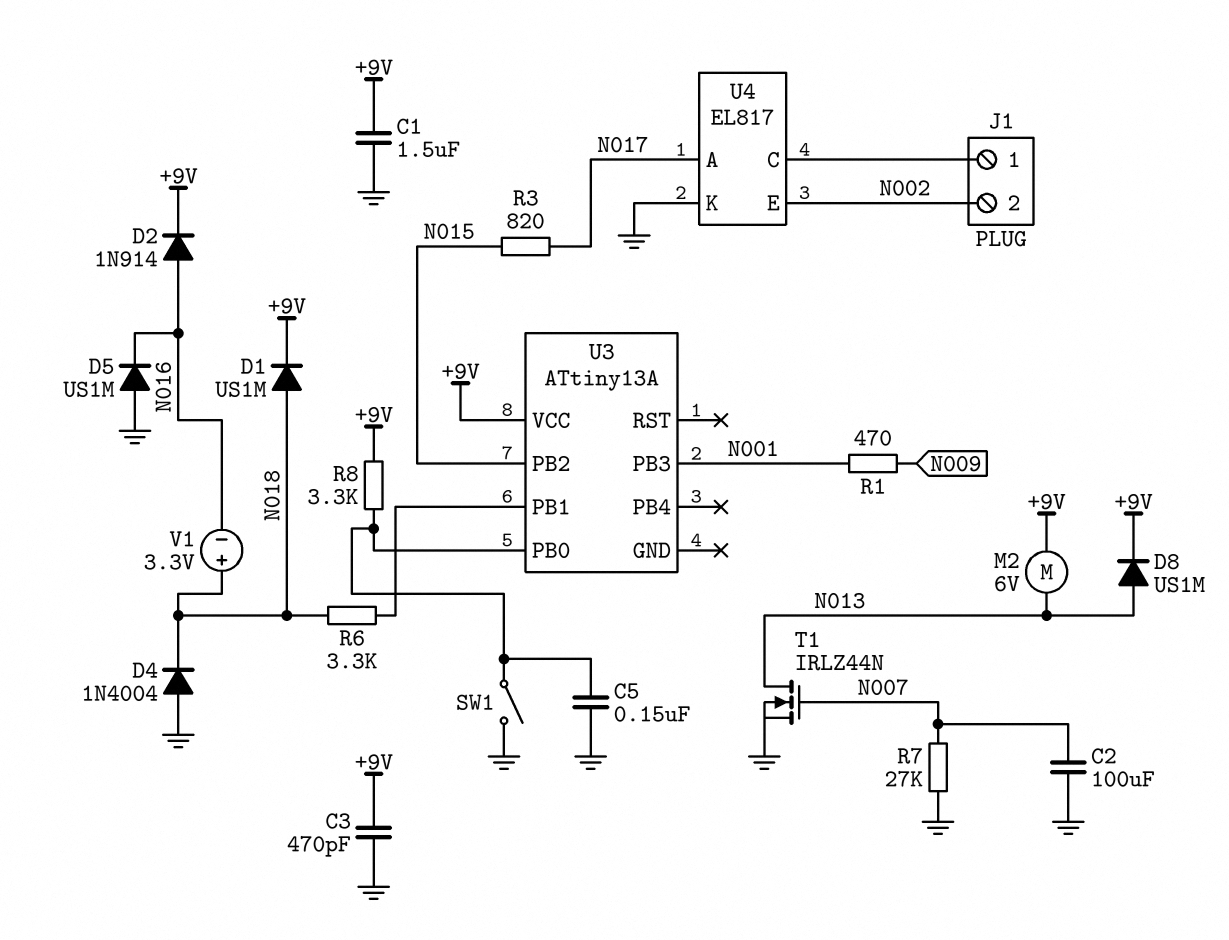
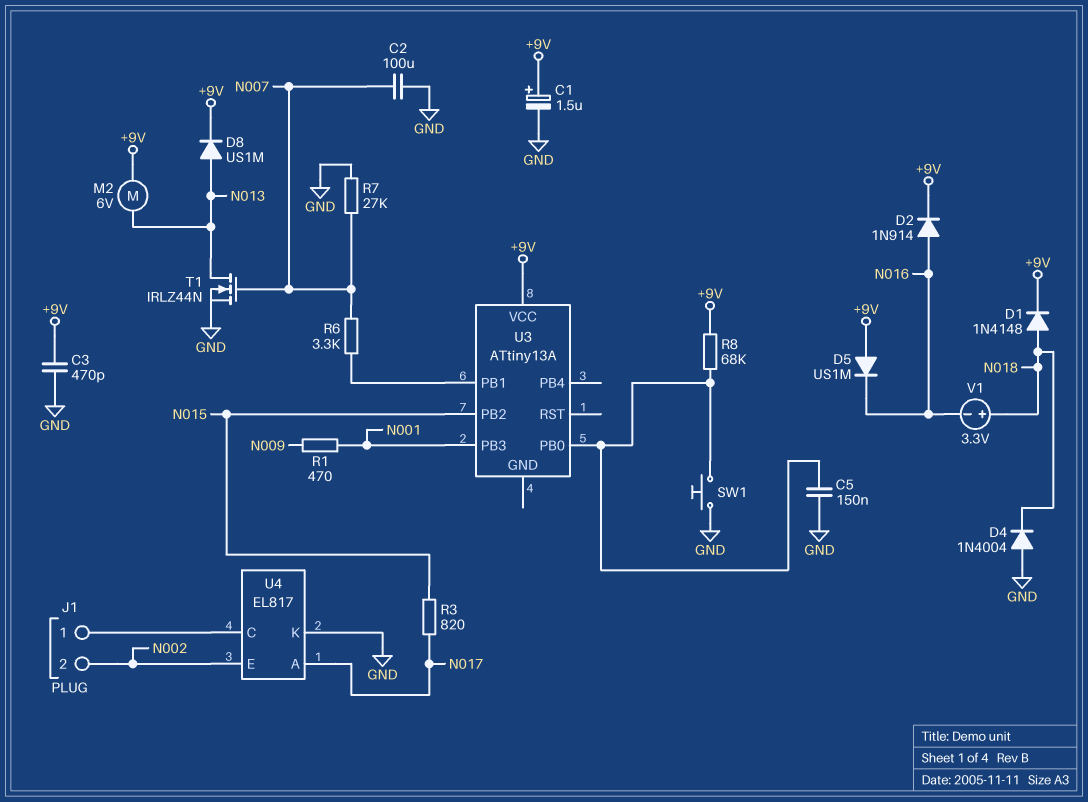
C1: 1.5uF (+9V, GND) -> 1.5uF (plus +9V, minus GND)
D1: diode US1M (A N018, K +9V) -> diode 1N4148 (A N018, K +9V)
D5: diode US1M (A GND, K N016) -> diode US1M (A +9V, K N016)
R6: 3.3k (N018, U3/PB1) -> 3.3k (N007, U3/PB1)
R8: 3.3k (+9V, U3/PB0) -> 68k (+9V, U3/PB0)
SW1: switch (GND, U3/PB0) -> button (GND, U3/PB0)

